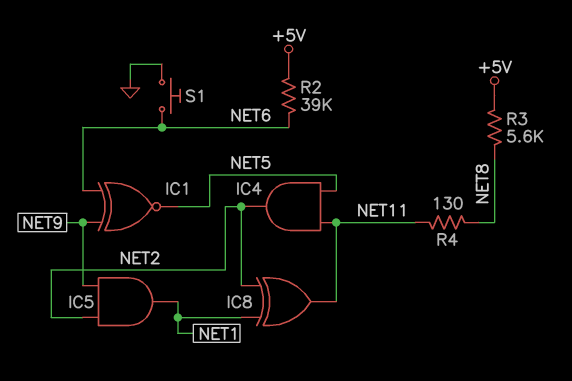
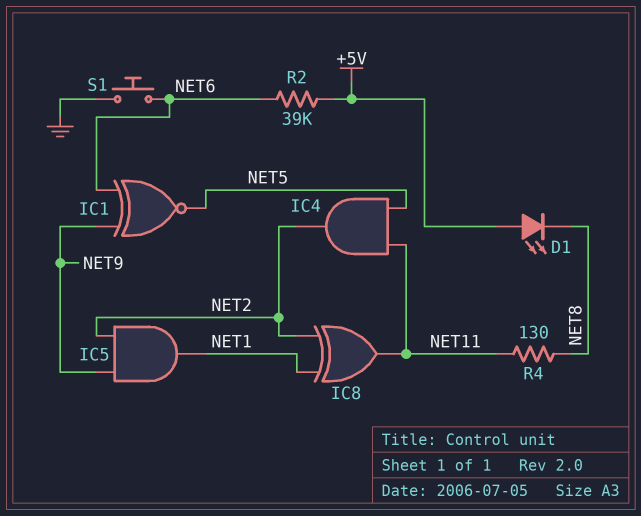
D1: none -> LED (A +5V, K NET8)
R3: 5.6k (+5V, NET8) -> none

